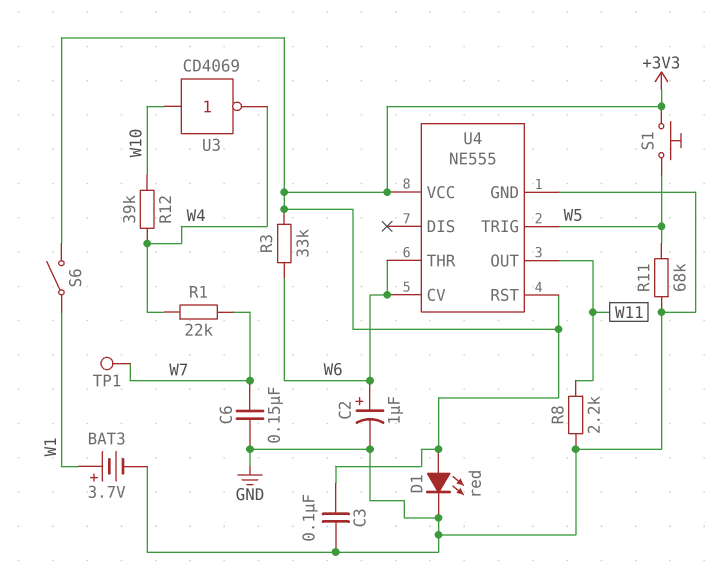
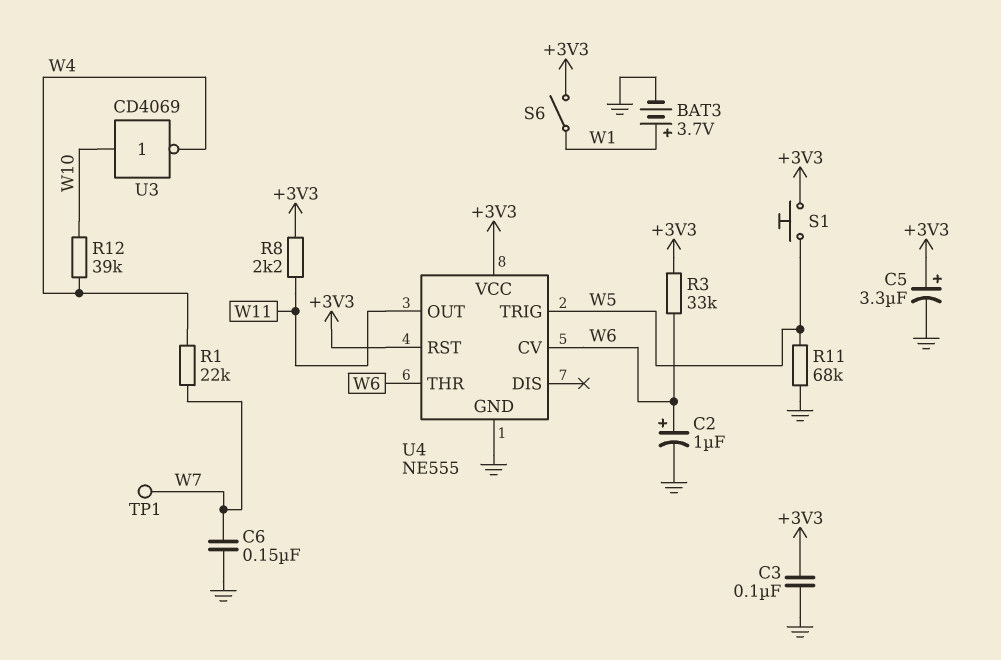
C5: none -> 3.3uF (plus +3V3, minus GND)
D1: LED red (A +3V3, K GND) -> none
R8: 2.2k (GND, W11) -> 2.2k (+3V3, W11)

